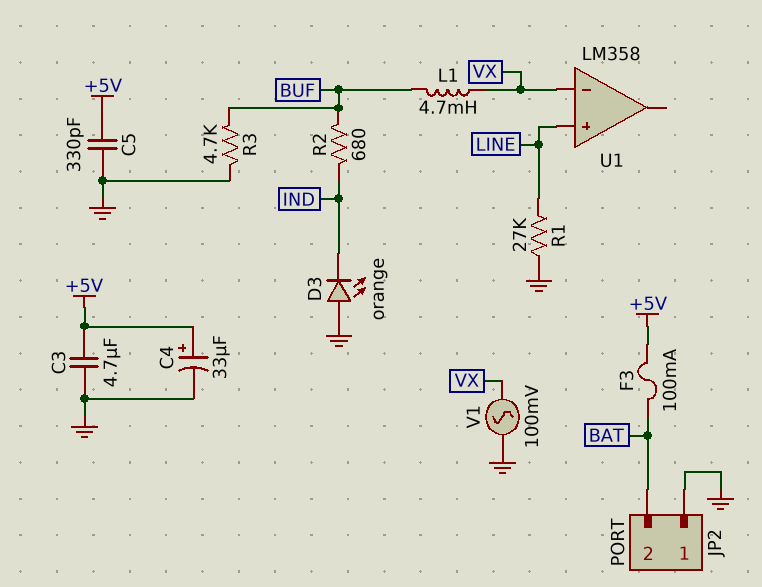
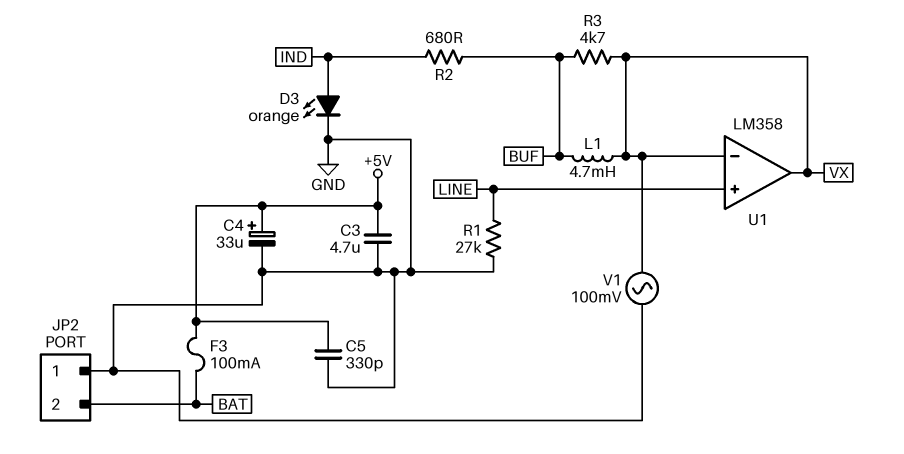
D3: LED orange (A GND, K IND) -> LED orange (A IND, K GND)
R3: 4.7k (BUF, GND) -> 4.7k (BUF, VX)
U1 pin out: none -> VX

